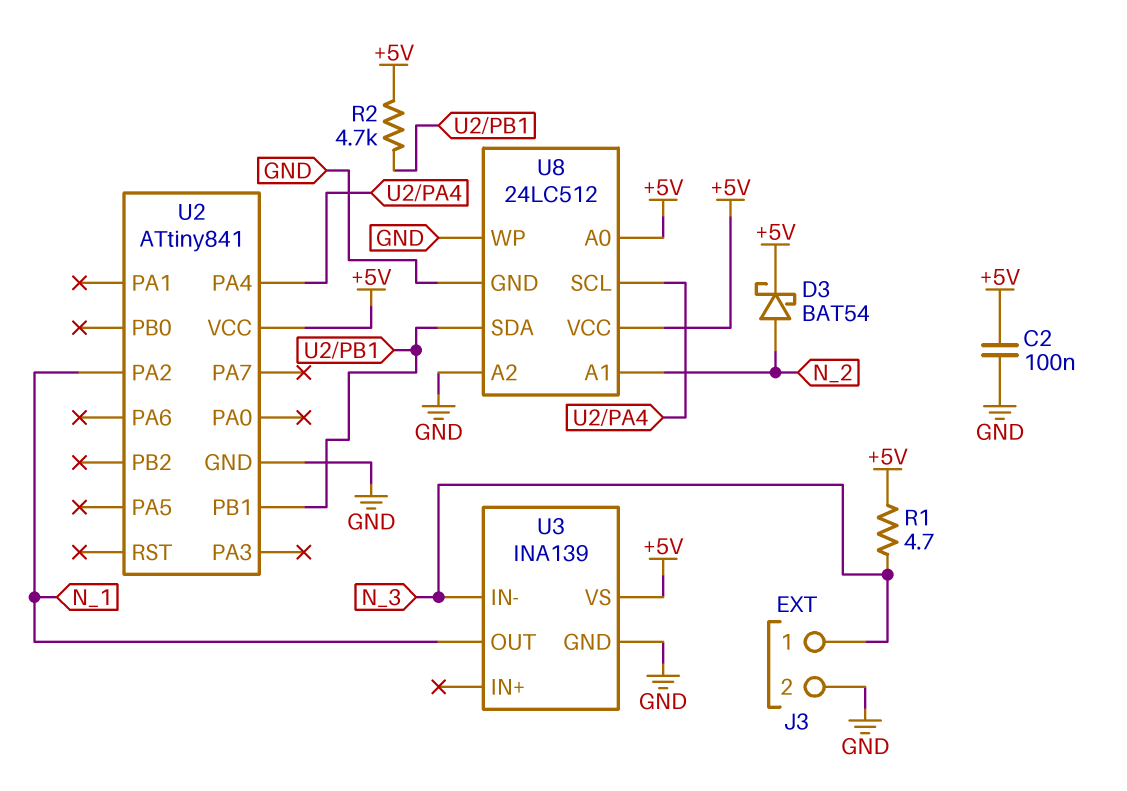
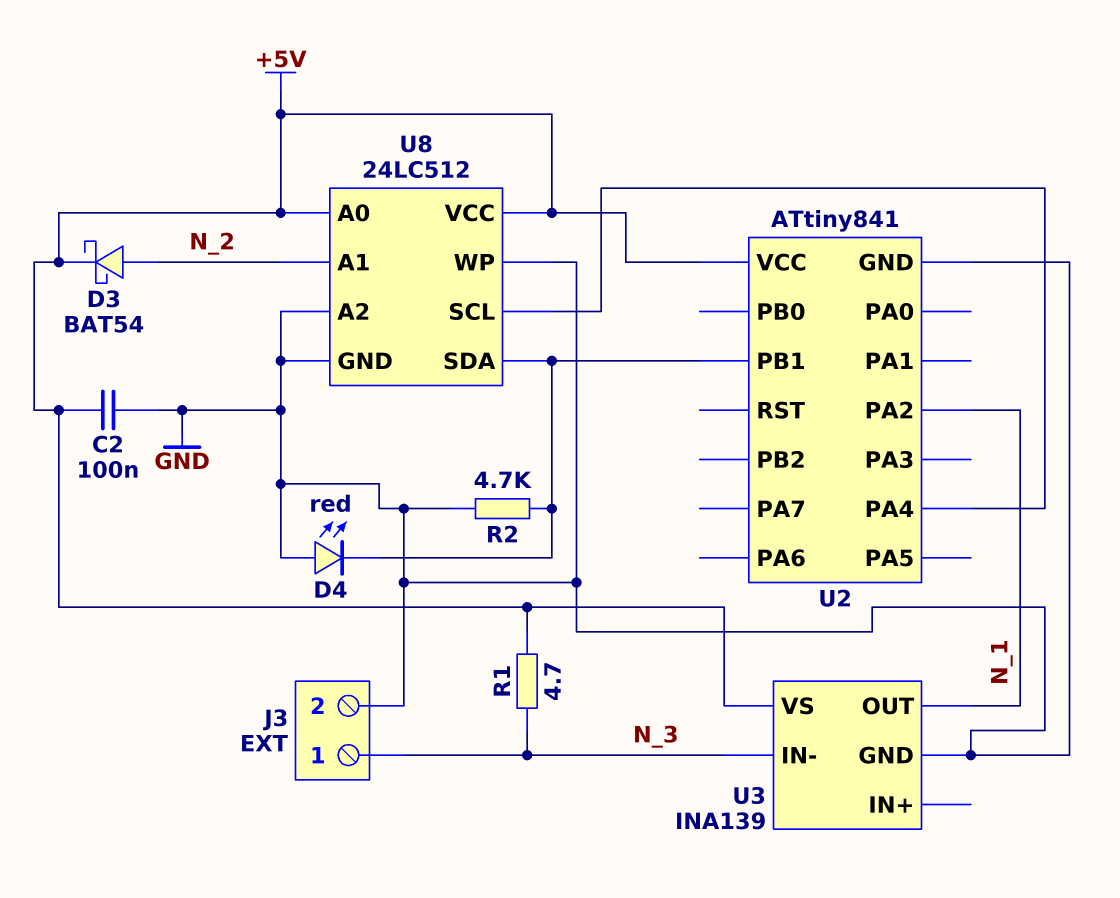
D4: none -> LED red (A GND, K U2/PB1)
R2: 4.7k (+5V, U2/PB1) -> 4.7k (GND, U2/PB1)

